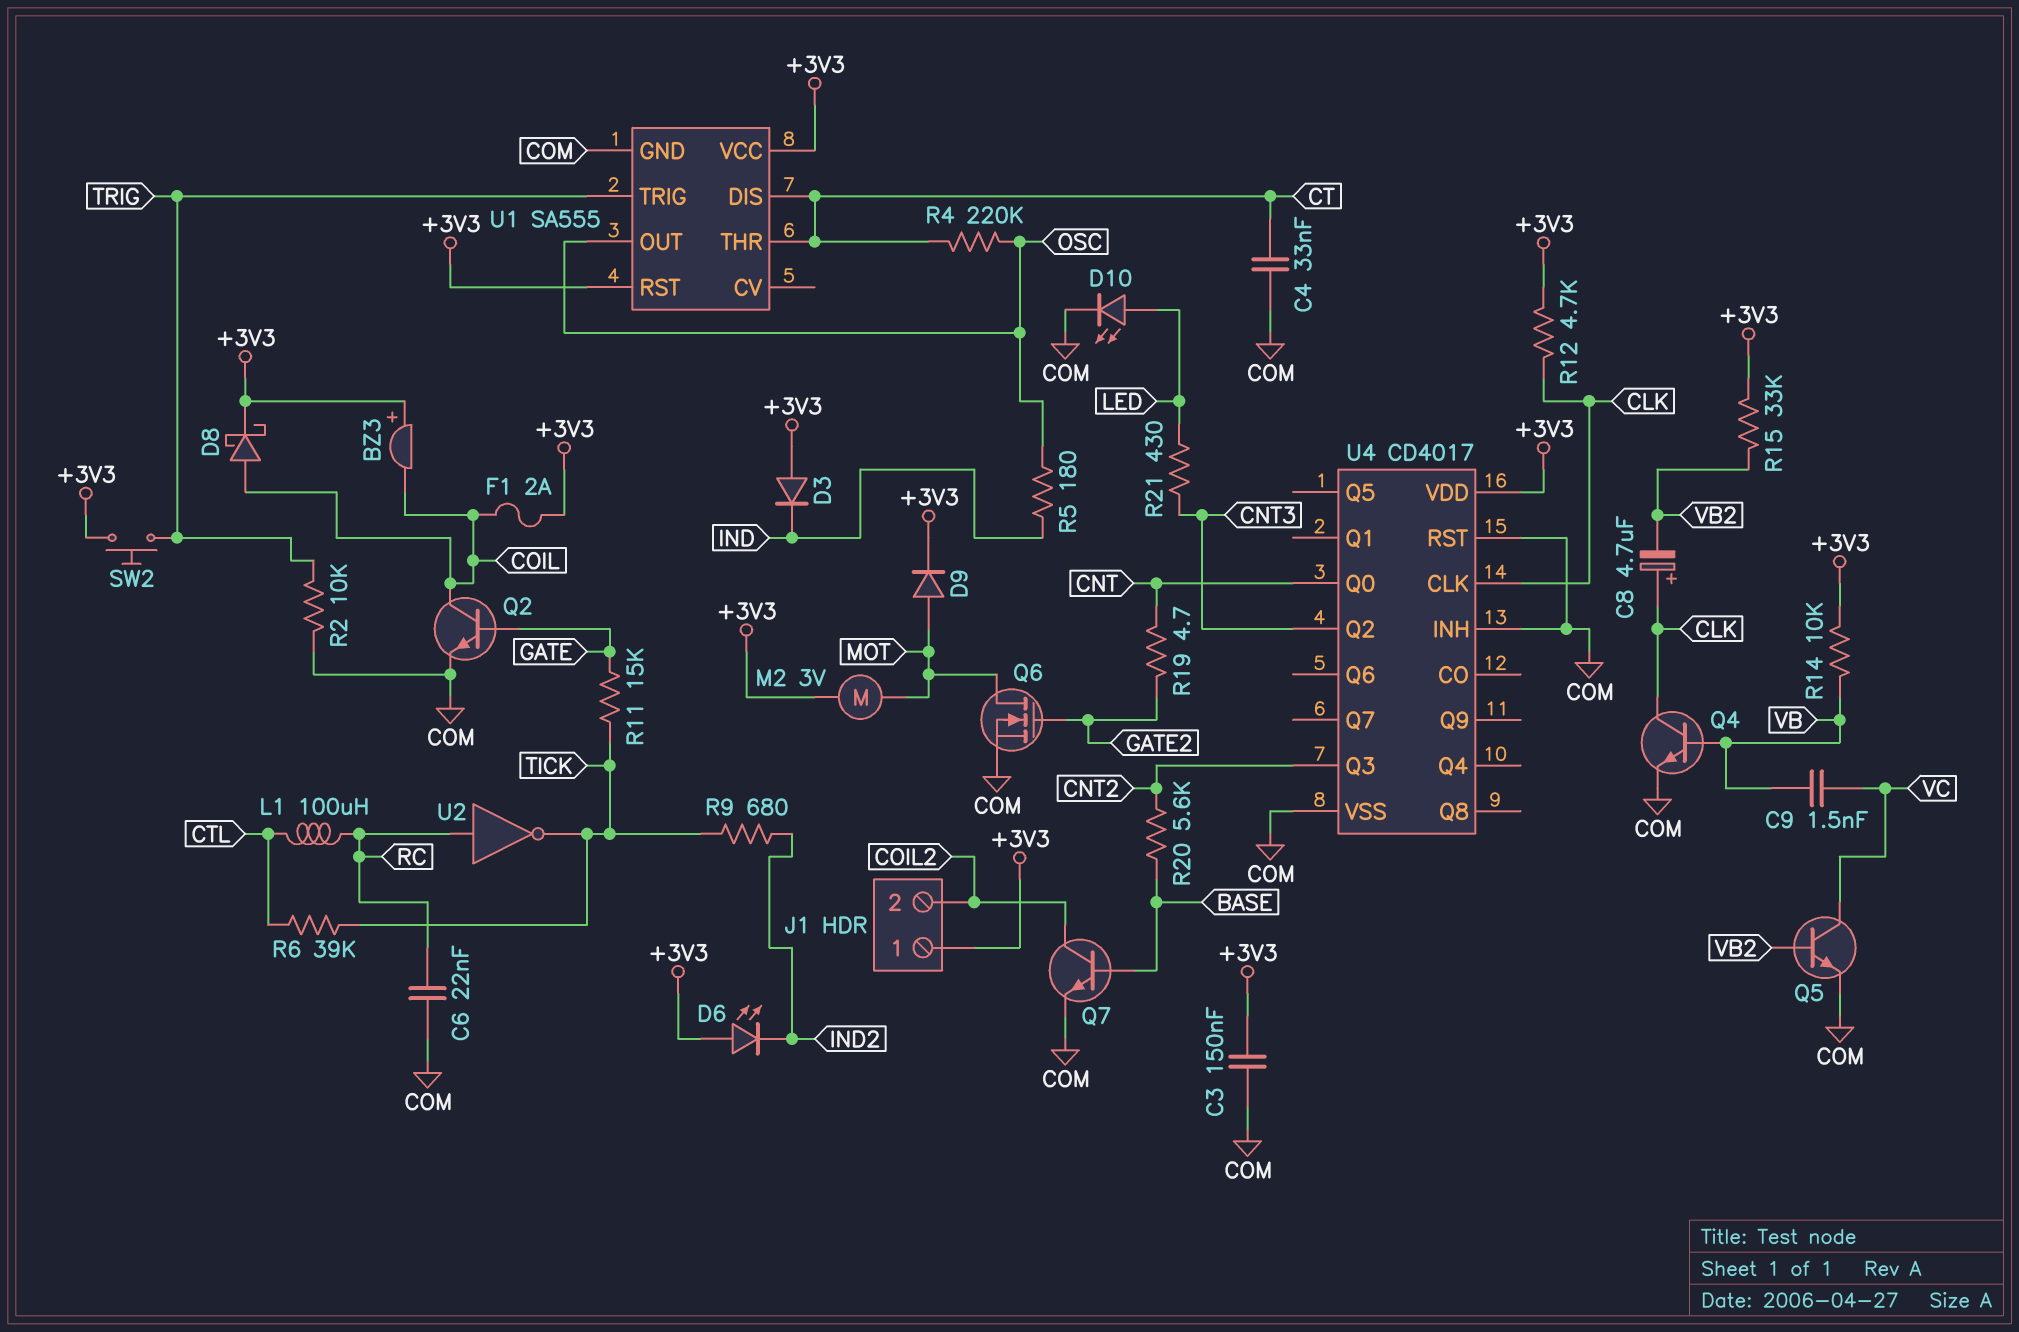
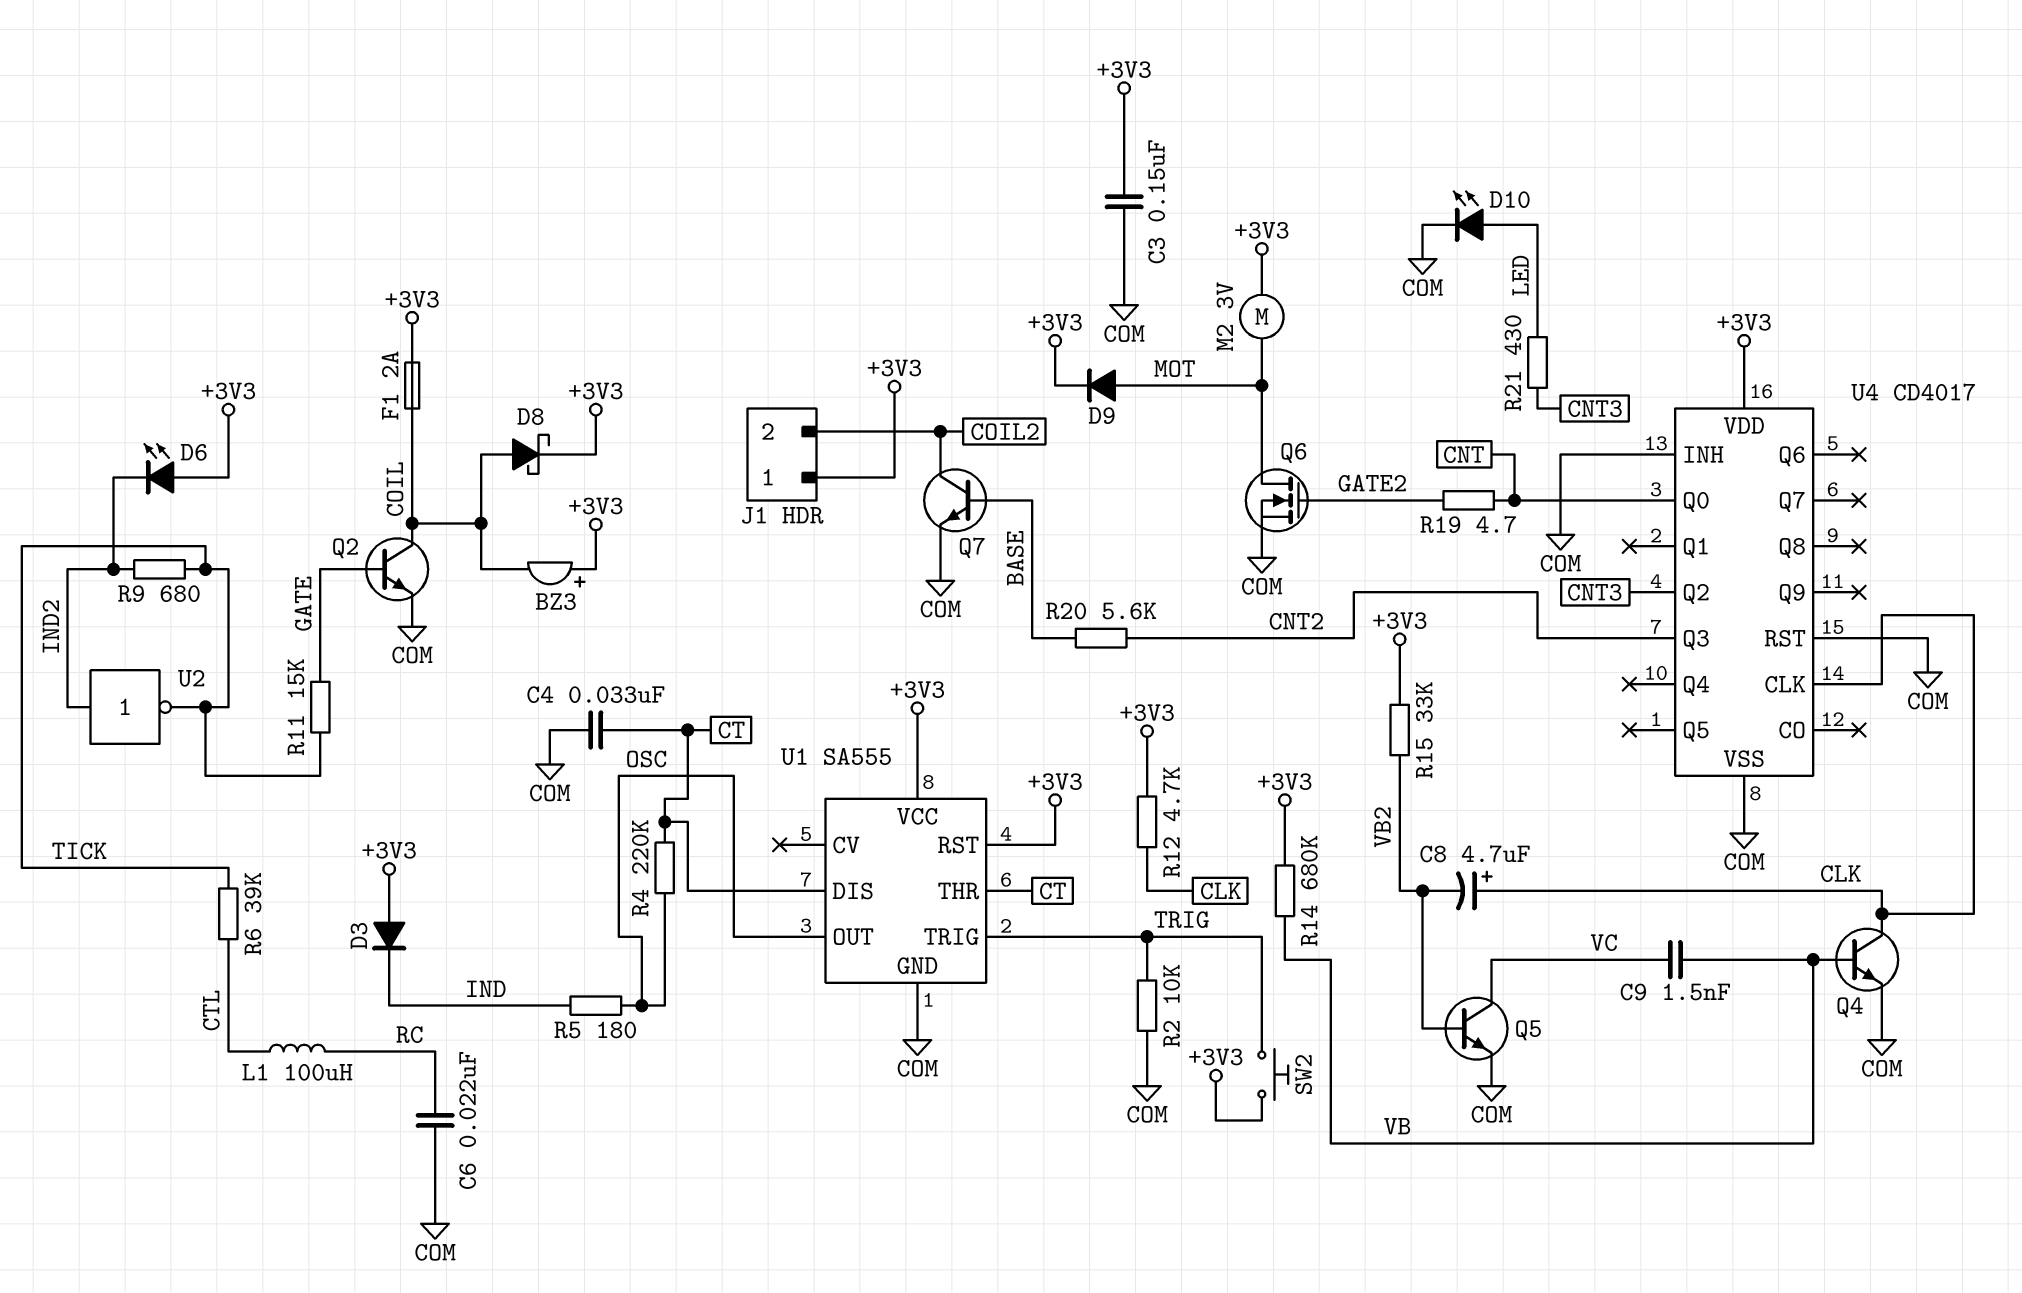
R14: 10k (+3V3, VB) -> 680k (+3V3, VB)
U2: NOT (in RC, out TICK) -> NOT (in IND2, out TICK)

